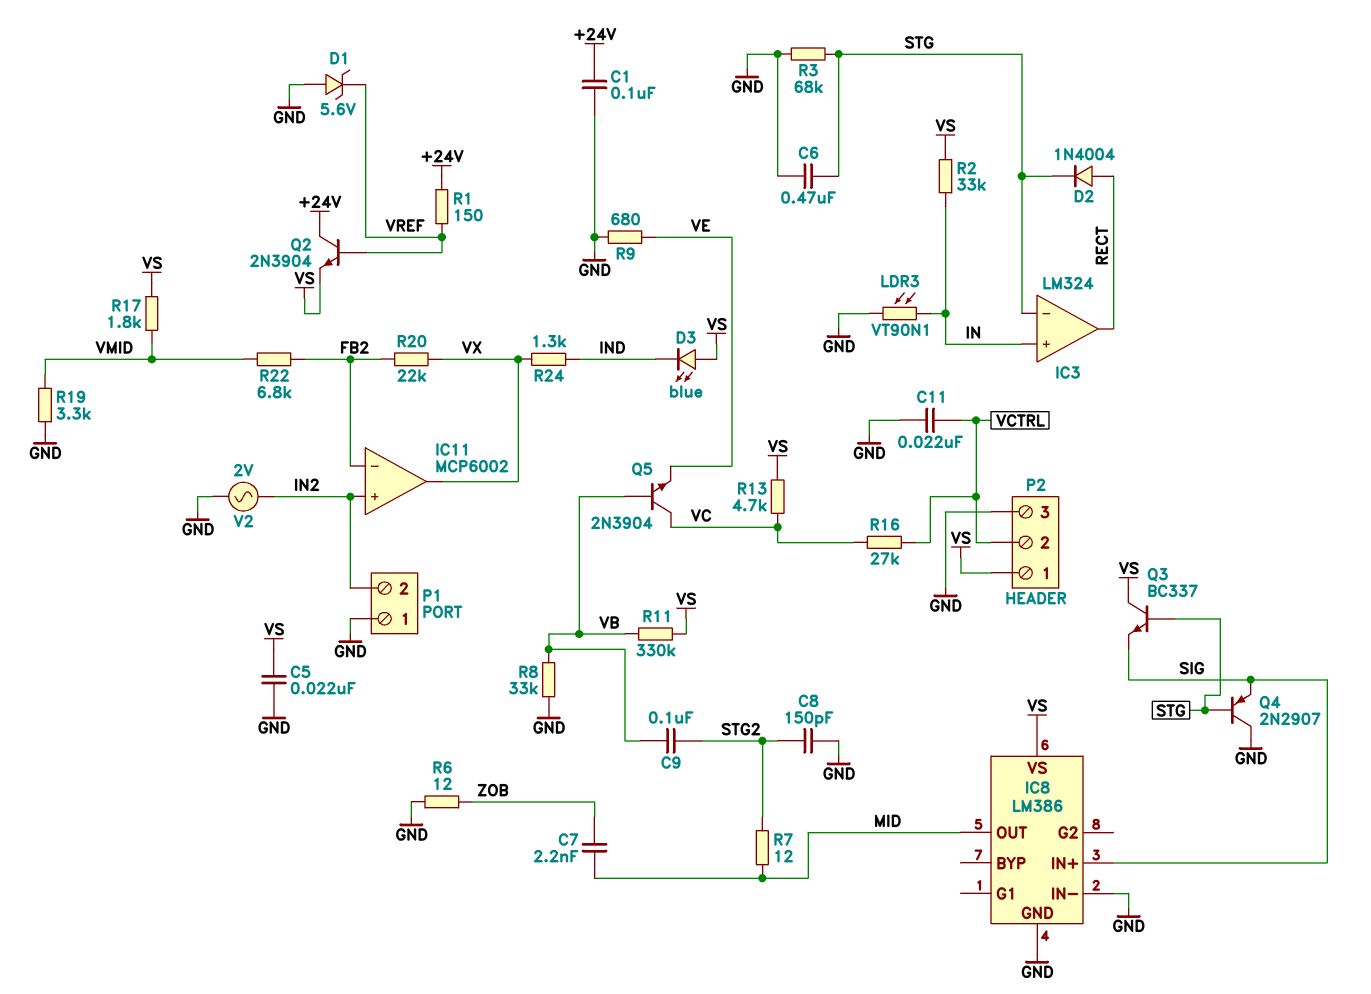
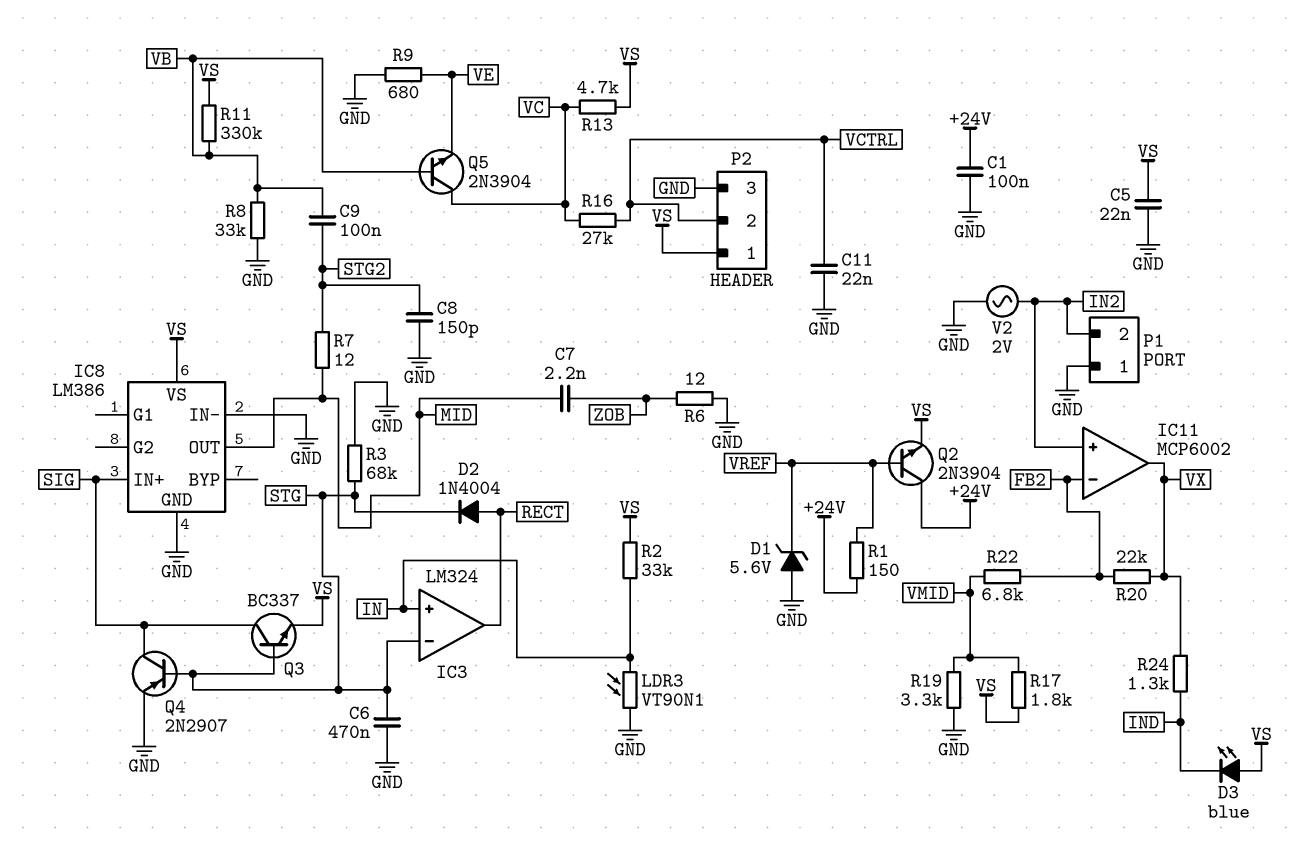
Q3: NPN BC337 (B STG, C VS, E SIG) -> NPN BC337 (B STG, C SIG, E VS)
Q4: PNP 2N2907 (B STG, C GND, E SIG) -> PNP 2N2907 (B STG, C SIG, E GND)

